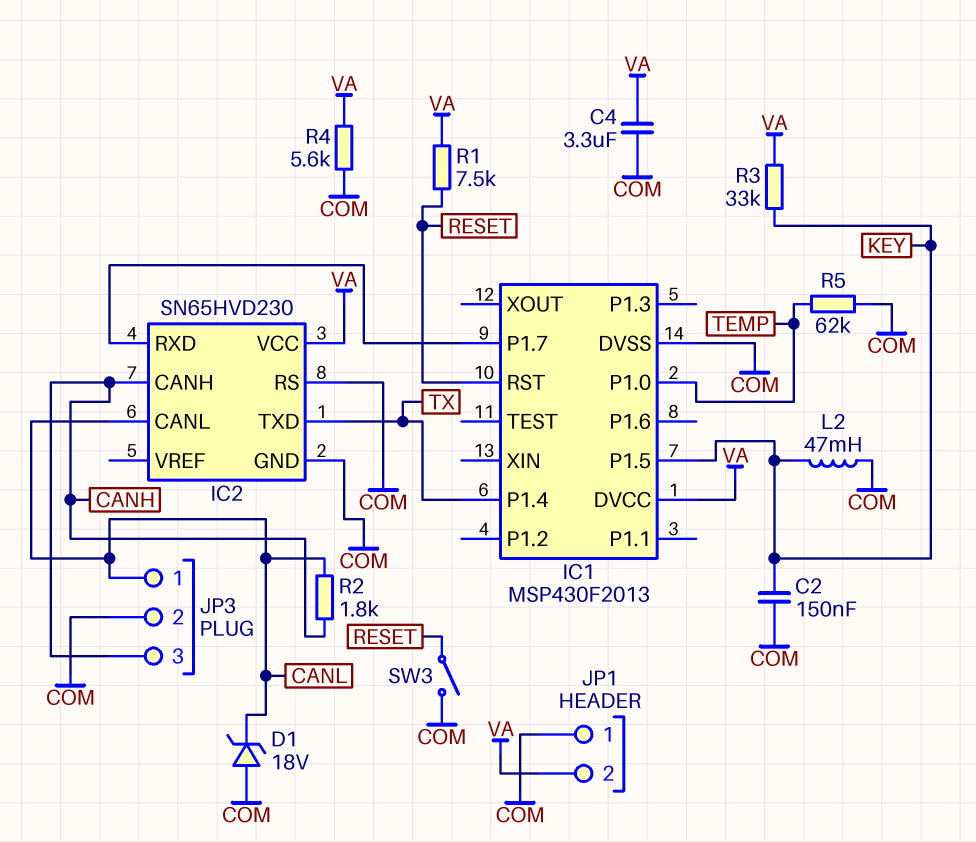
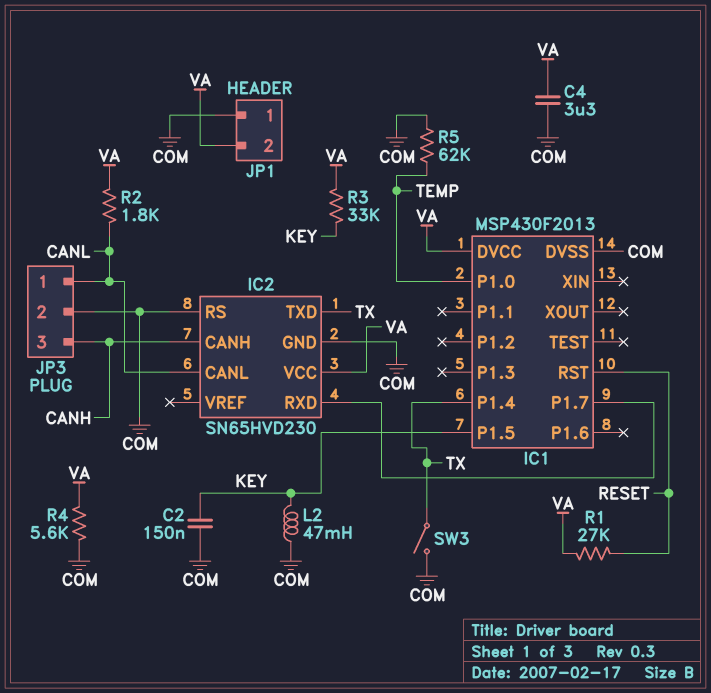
D1: zener 18V (A COM, K CANL) -> none
R1: 7.5k (RESET, VA) -> 27k (RESET, VA)
R2: 1.8k (CANH, CANL) -> 1.8k (CANL, VA)
SW3: switch (COM, RESET) -> switch (COM, TX)

